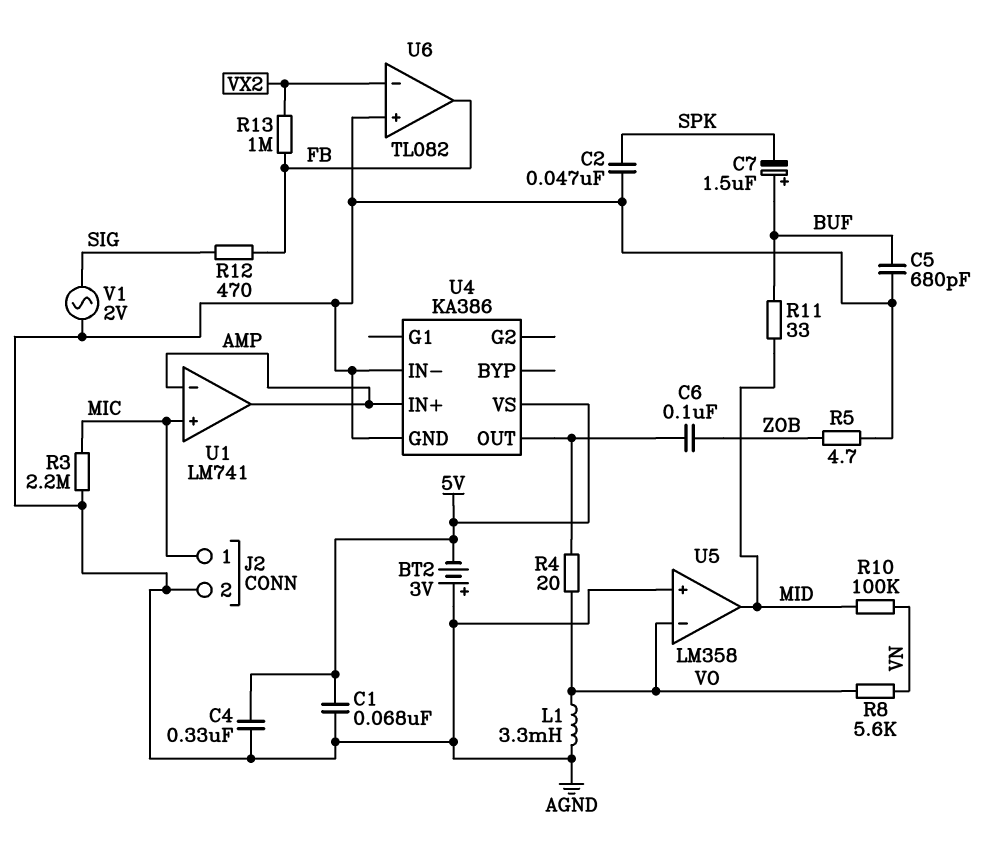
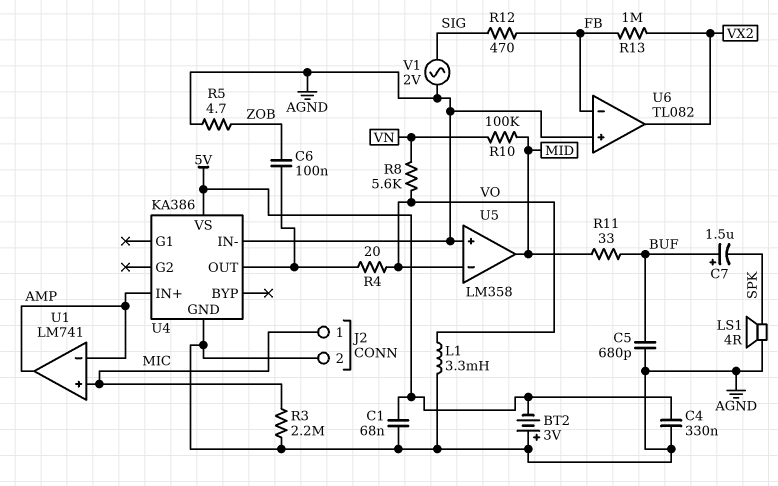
C2: 47nF (AGND, SPK) -> none
LS1: none -> speaker 4R (AGND, SPK)
U6 pin in-: VX2 -> FB
U6 pin out: FB -> VX2

